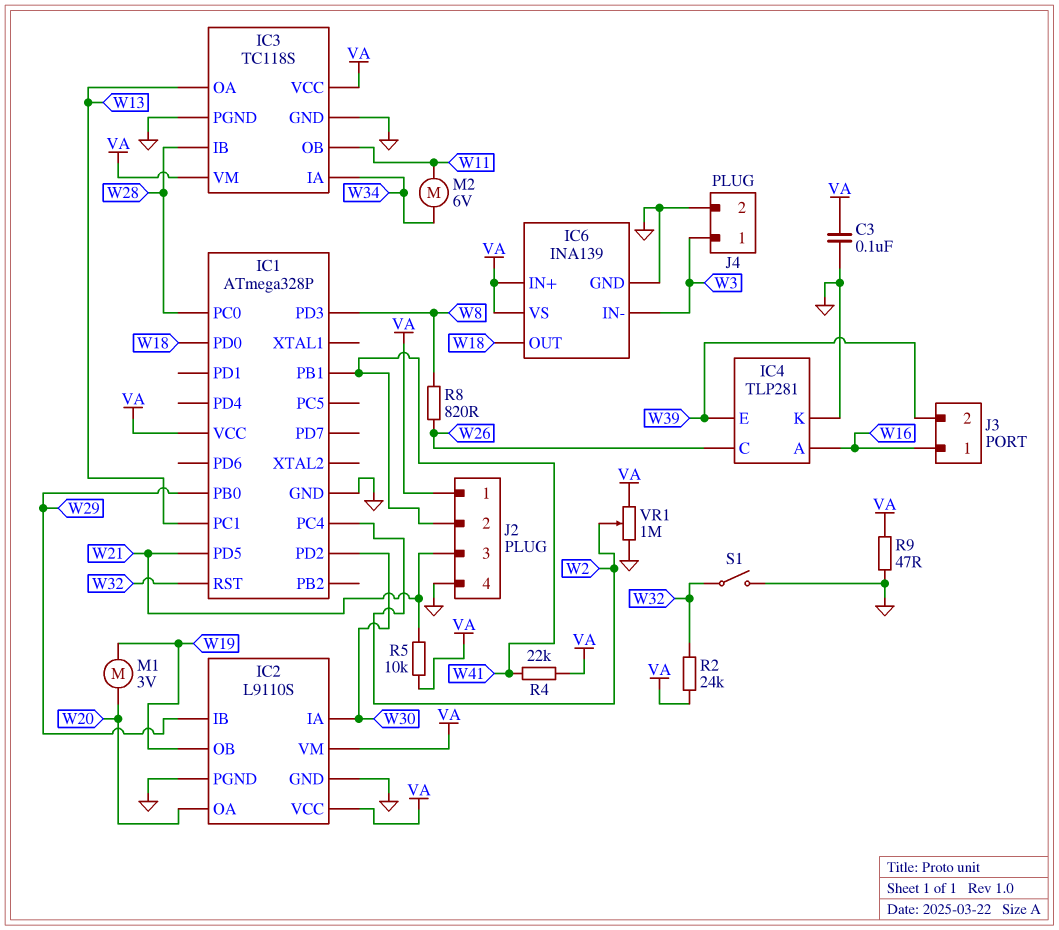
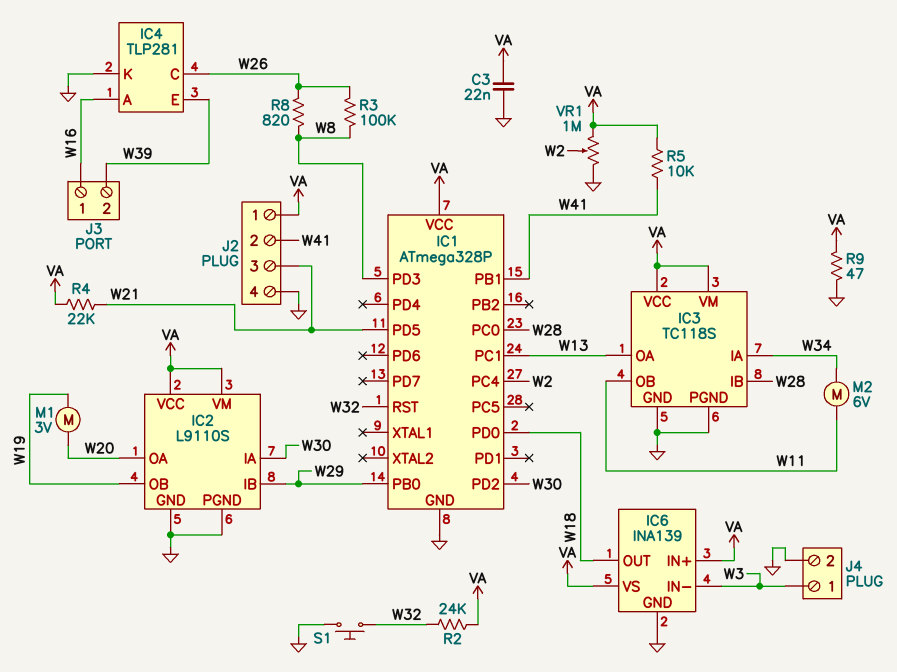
C3: 100nF (GND, VA) -> 22nF (GND, VA)
R3: none -> 100k (W8, W26)
R4: 22k (VA, W41) -> 22k (VA, W21)
R5: 10k (VA, W21) -> 10k (VA, W41)
S1: switch (GND, W32) -> button (GND, W32)

